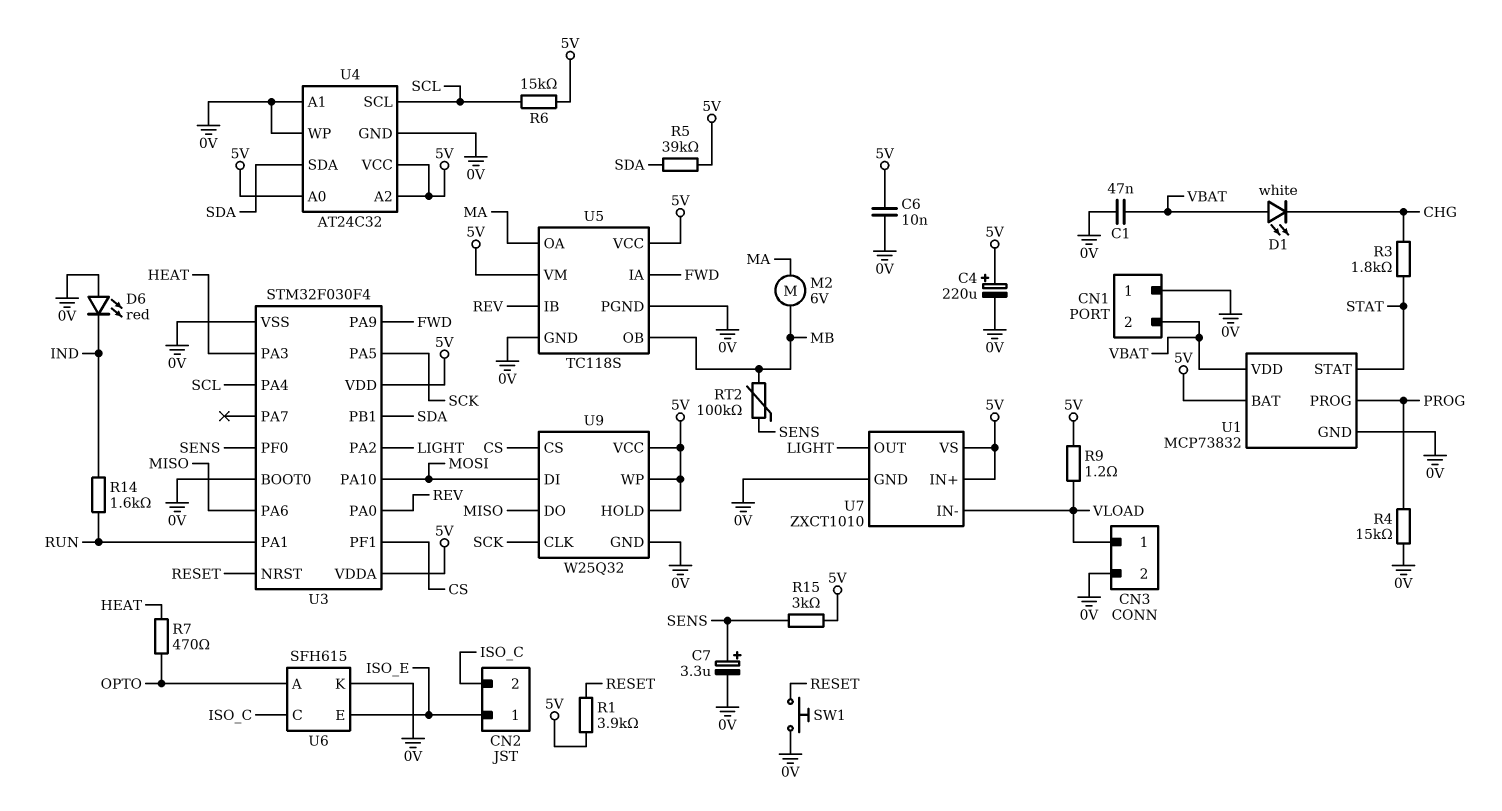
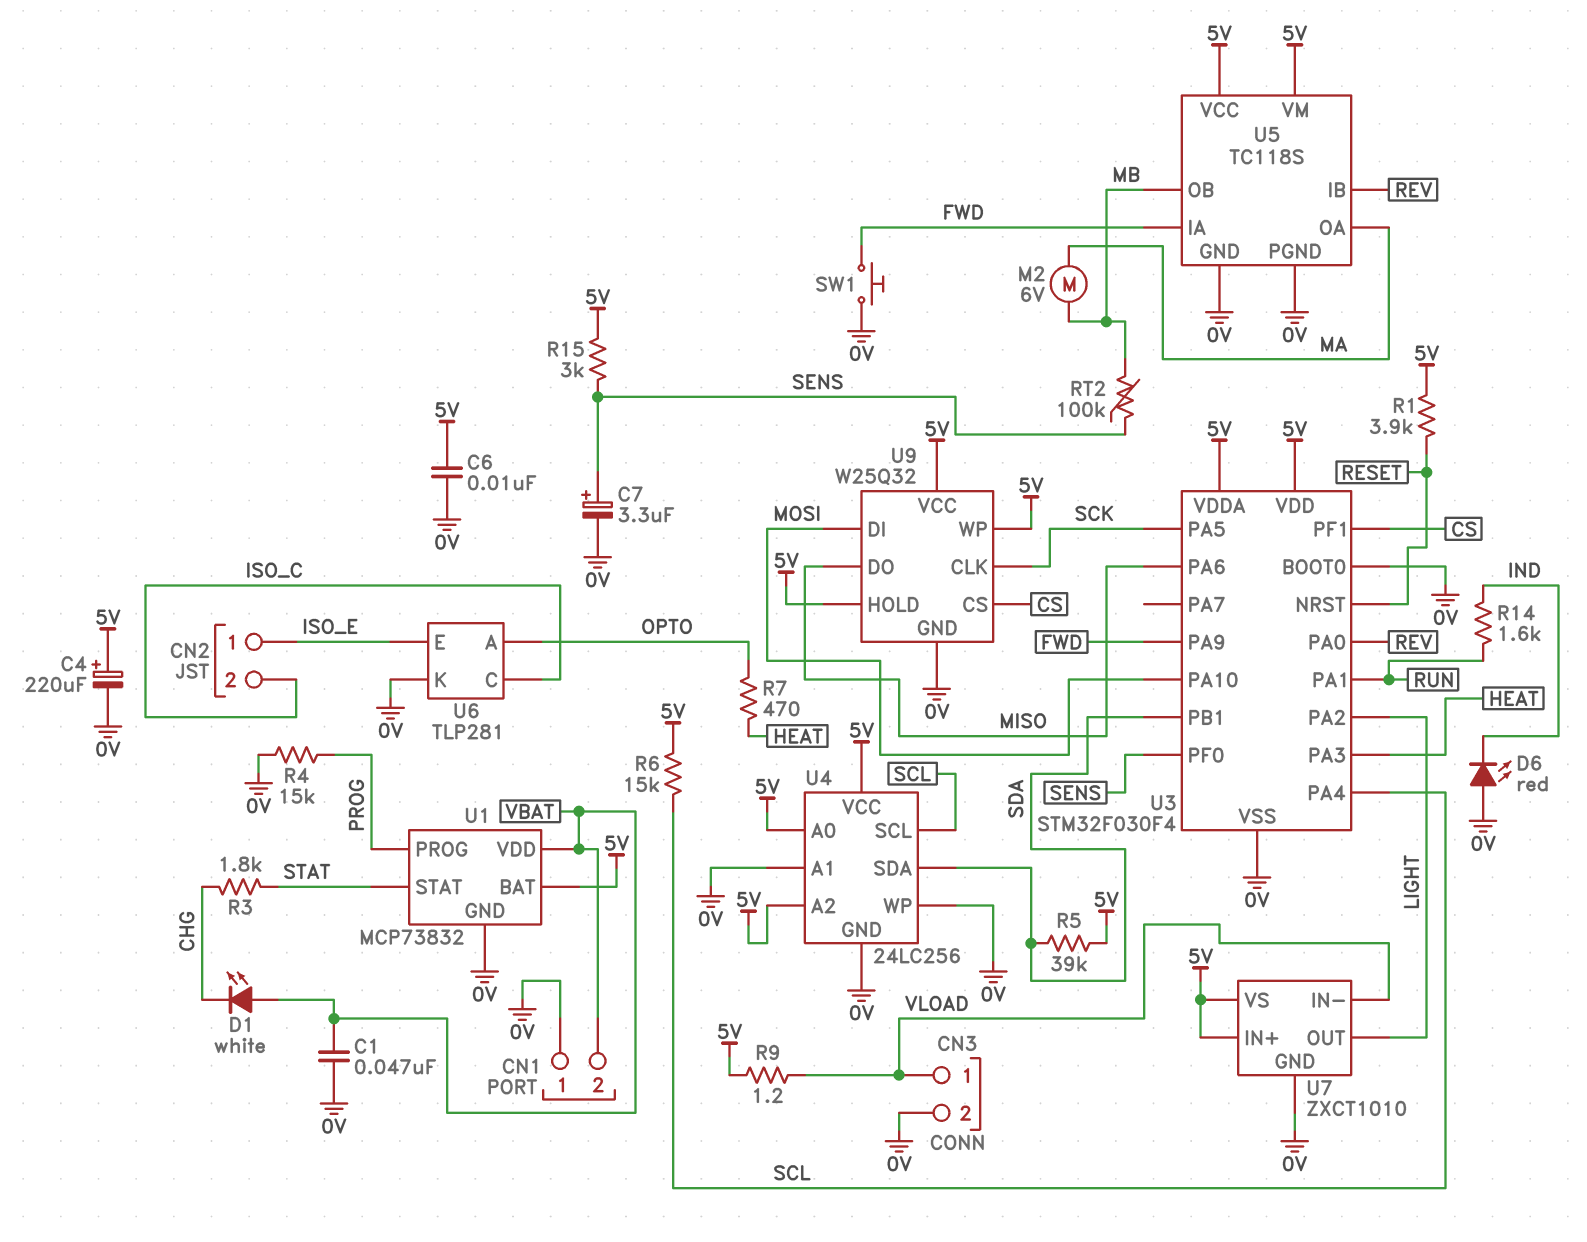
SW1: button (0V, RESET) -> button (0V, FWD)
U4: AT24C32 -> 24LC256
U6: SFH615 -> TLP281

